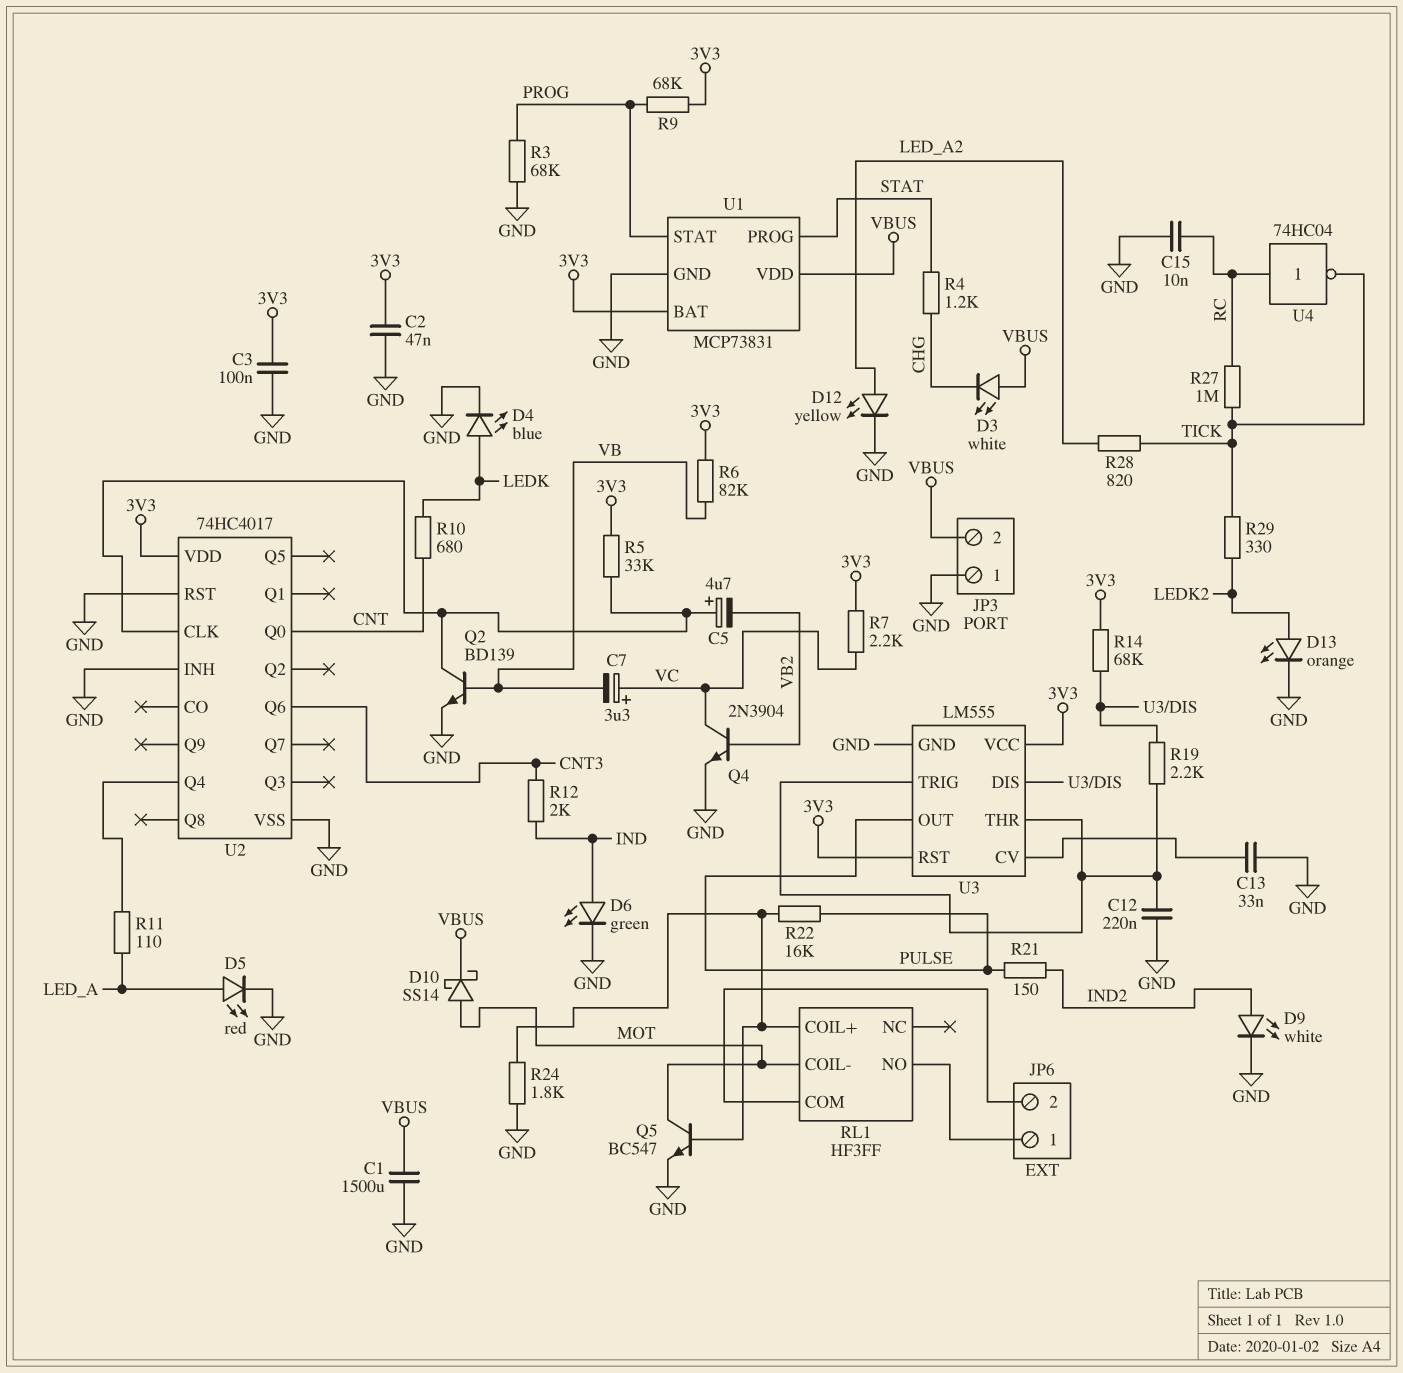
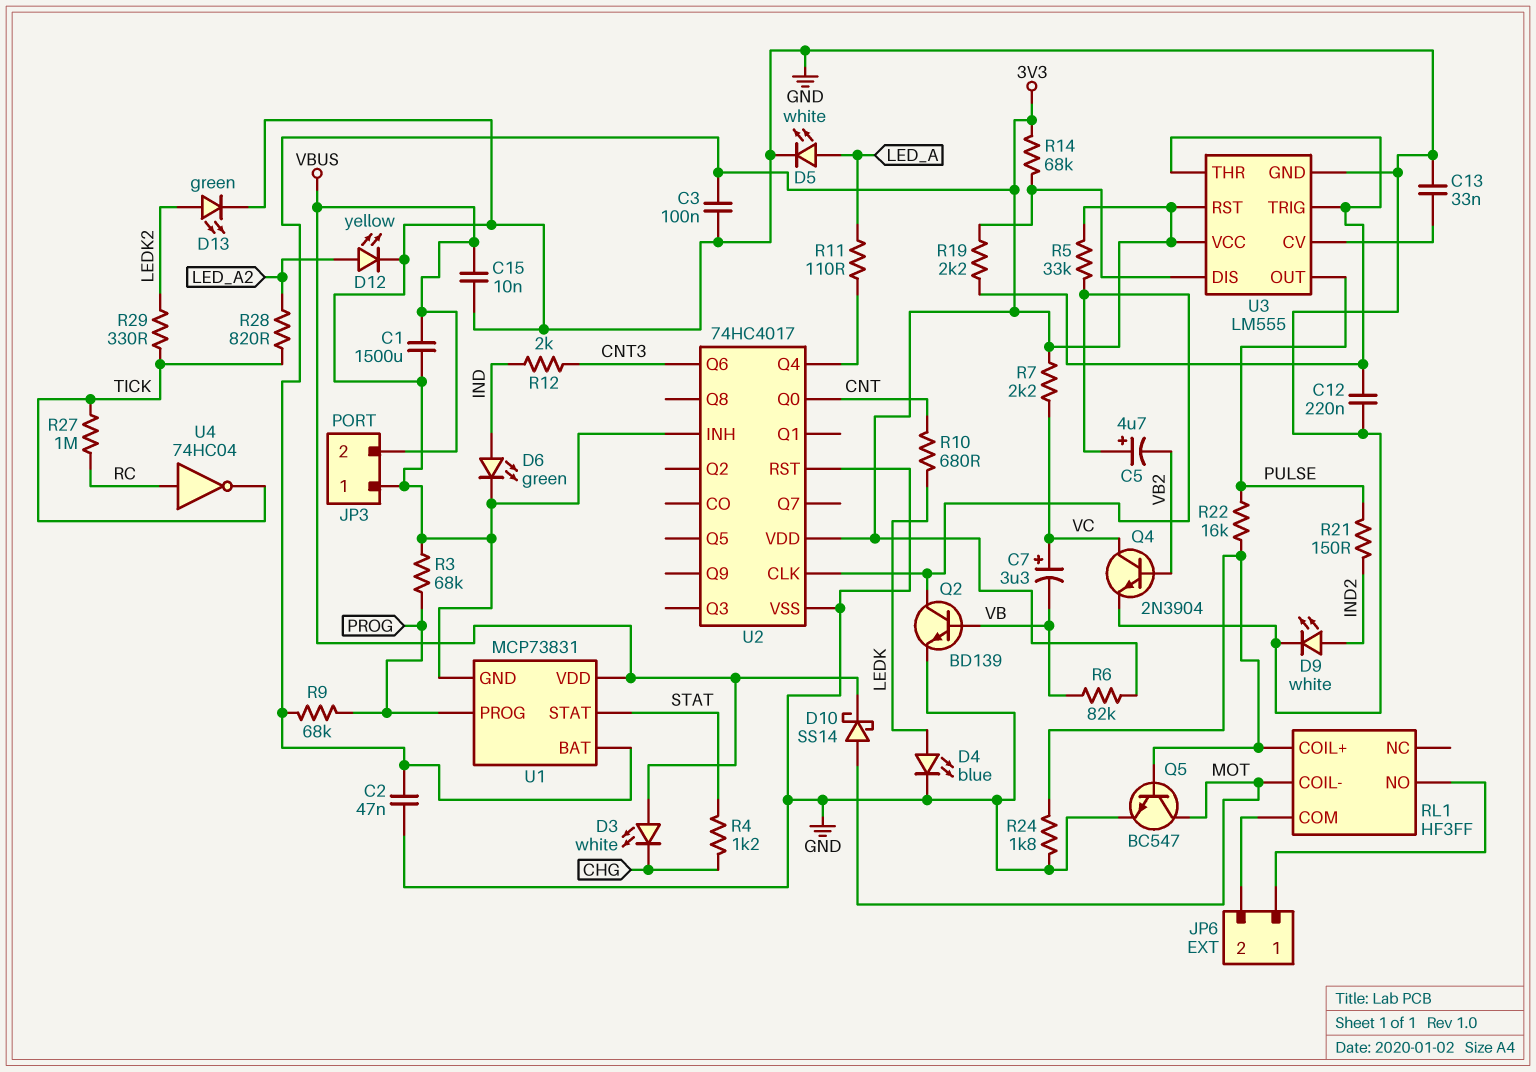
C15: 10nF (GND, RC) -> 10nF (GND, VBUS)
D5: LED red (A LED_A, K GND) -> LED white (A LED_A, K GND)
D13: LED orange (A LEDK2, K GND) -> LED green (A LEDK2, K GND)
U1 pin PROG: STAT -> PROG
U1 pin STAT: PROG -> STAT

